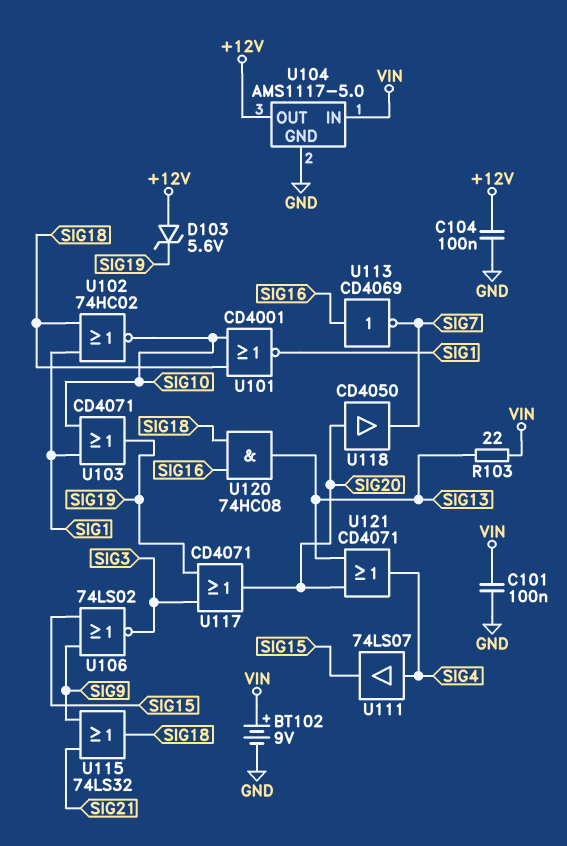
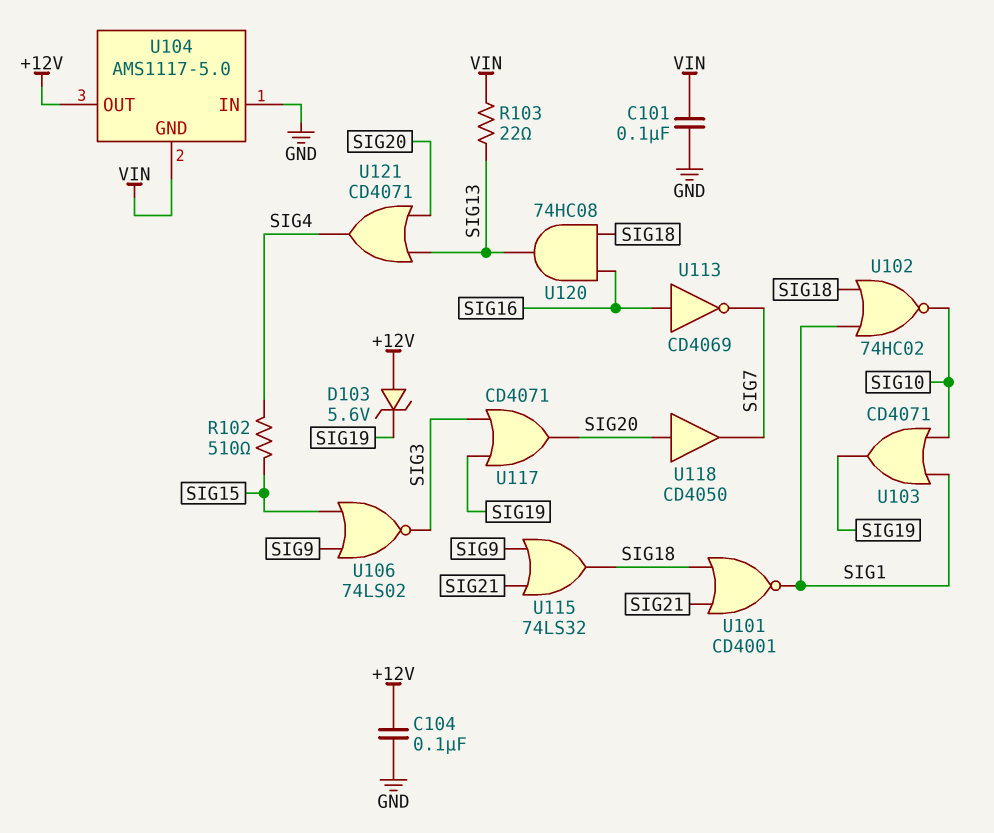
BT102: 9V (plus VIN, minus GND) -> none
R102: none -> 510 (SIG4, SIG15)
U101: NOR CD4001 (in SIG10, in SIG18, out SIG1) -> NOR CD4001 (in SIG18, in SIG21, out SIG1)
U104 pin GND: GND -> VIN
U104 pin IN: VIN -> GND
U111: buffer 74LS07 (in SIG4, out SIG15) -> none

